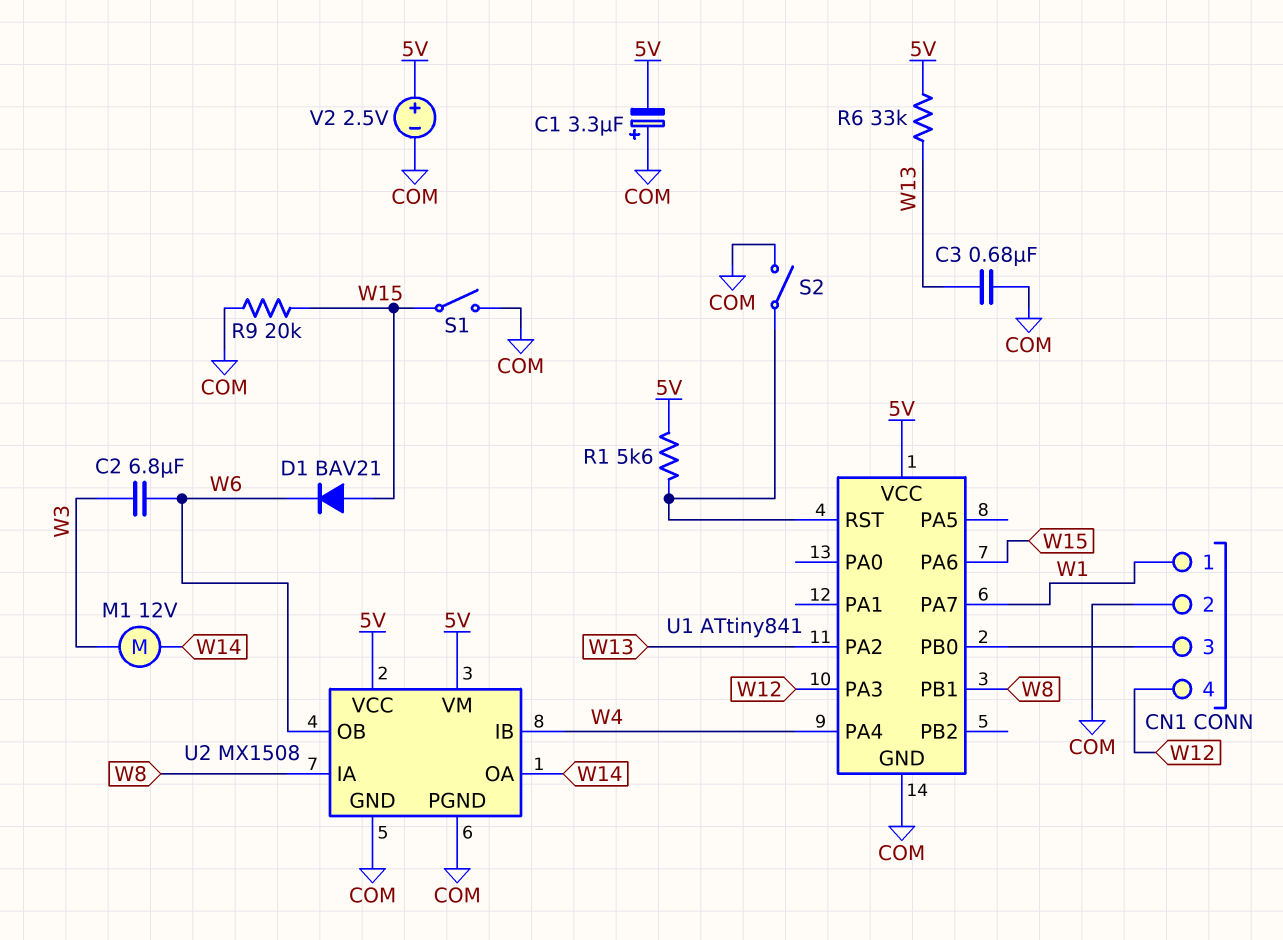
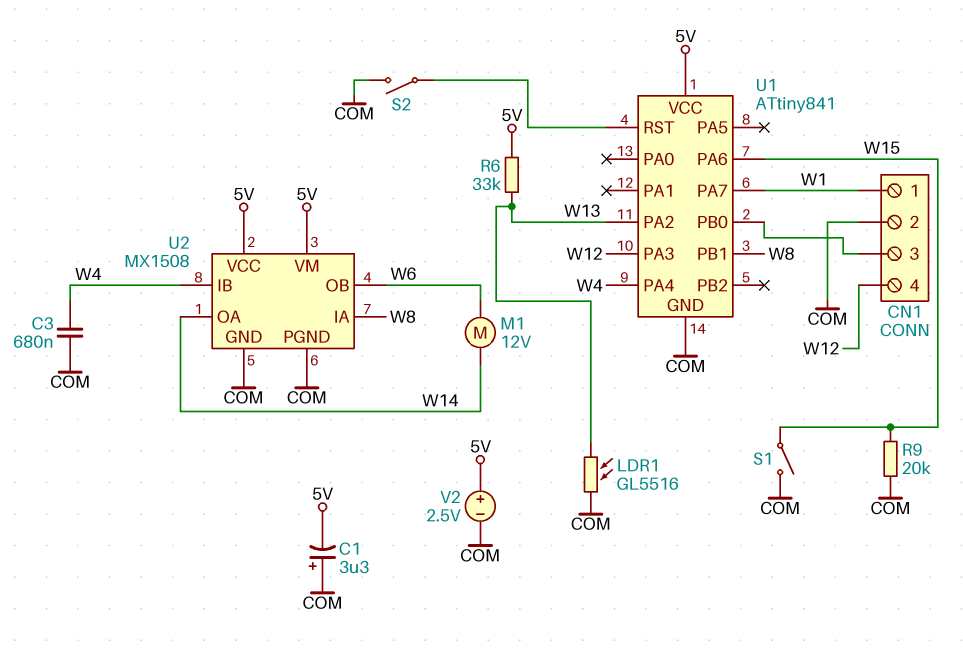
C2: 6.8uF (W3, W6) -> none
C3: 680nF (COM, W13) -> 680nF (COM, W4)
D1: diode BAV21 (A W15, K W6) -> none
LDR1: none -> GL5516 (COM, W13)
M1: motor 12V (W3, W14) -> motor 12V (W6, W14)
R1: 5.6k (5V, U1/RST) -> none

